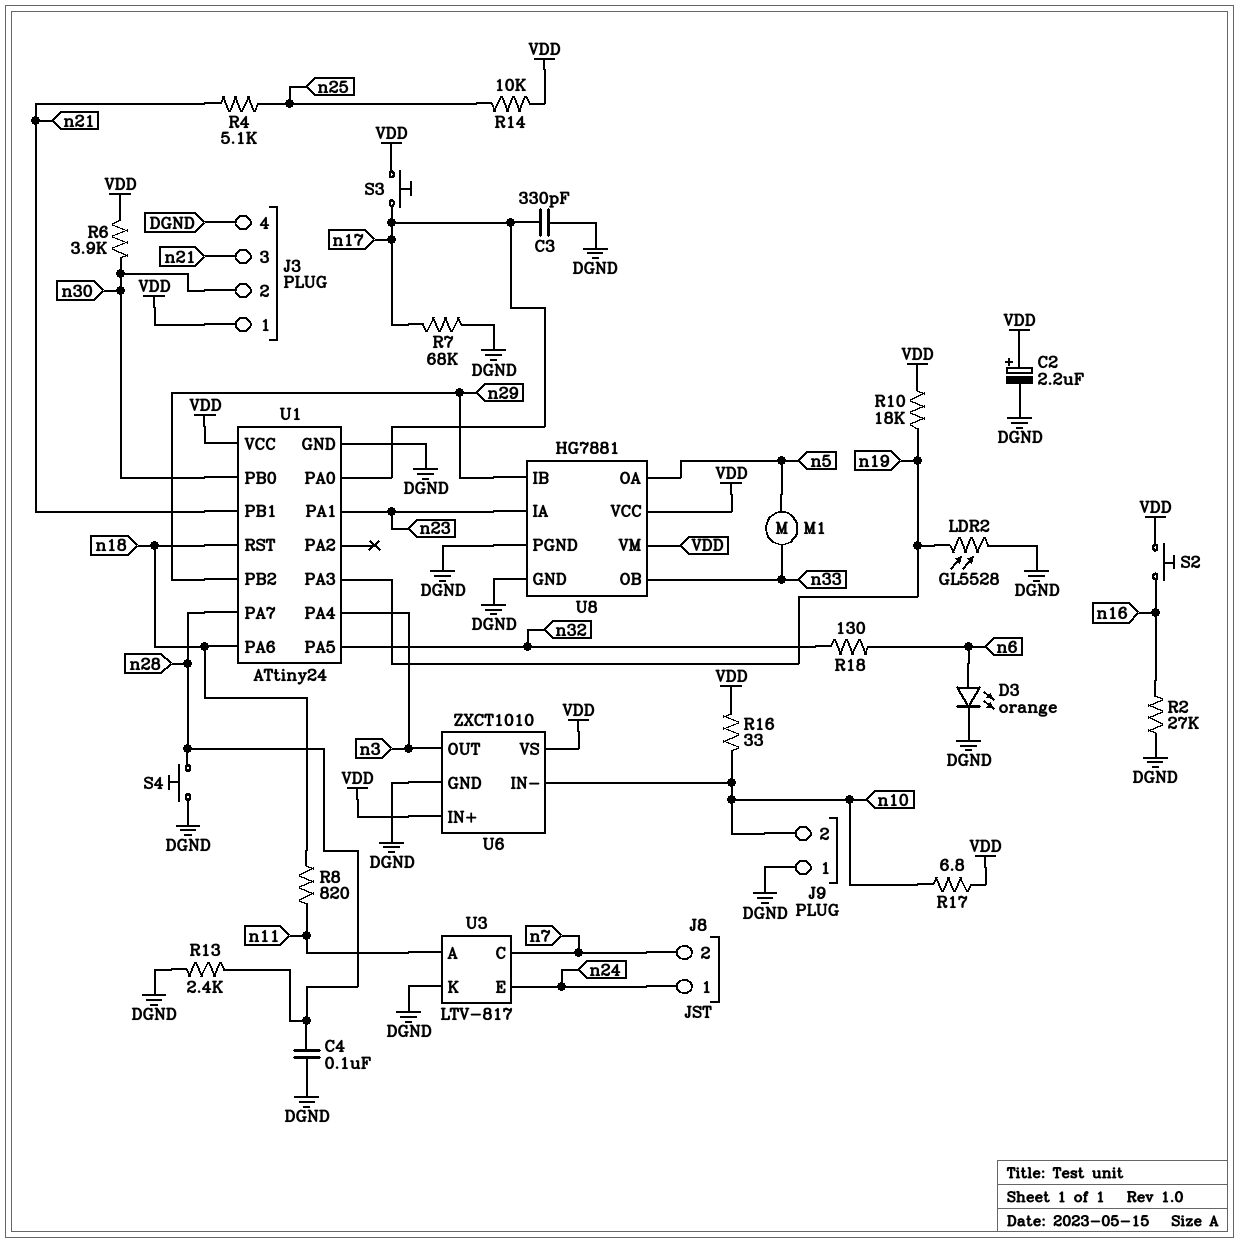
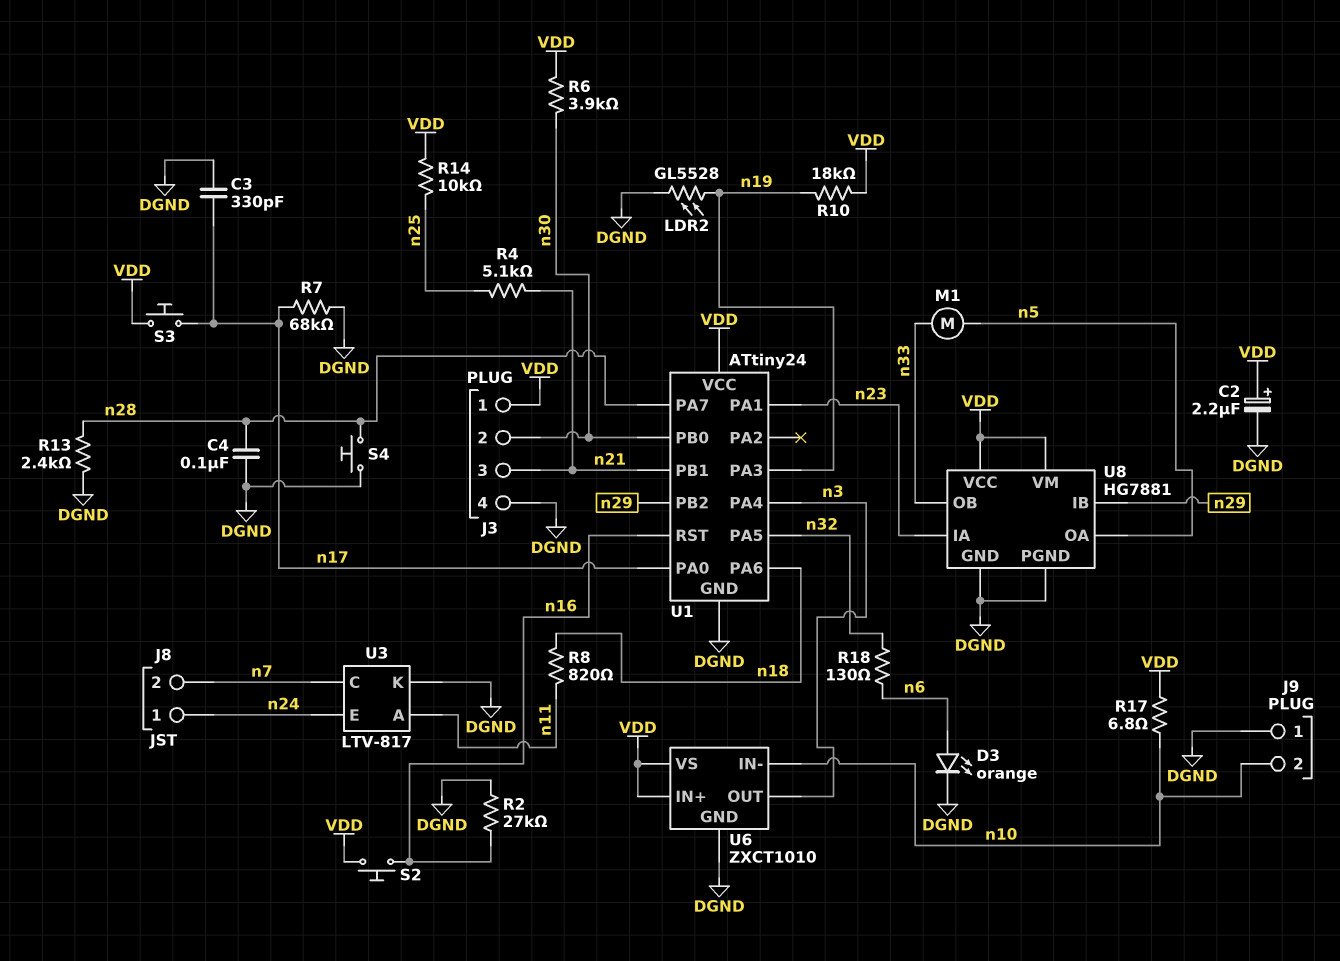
R16: 33 (VDD, n10) -> none
U1 pin RST: n18 -> n16

